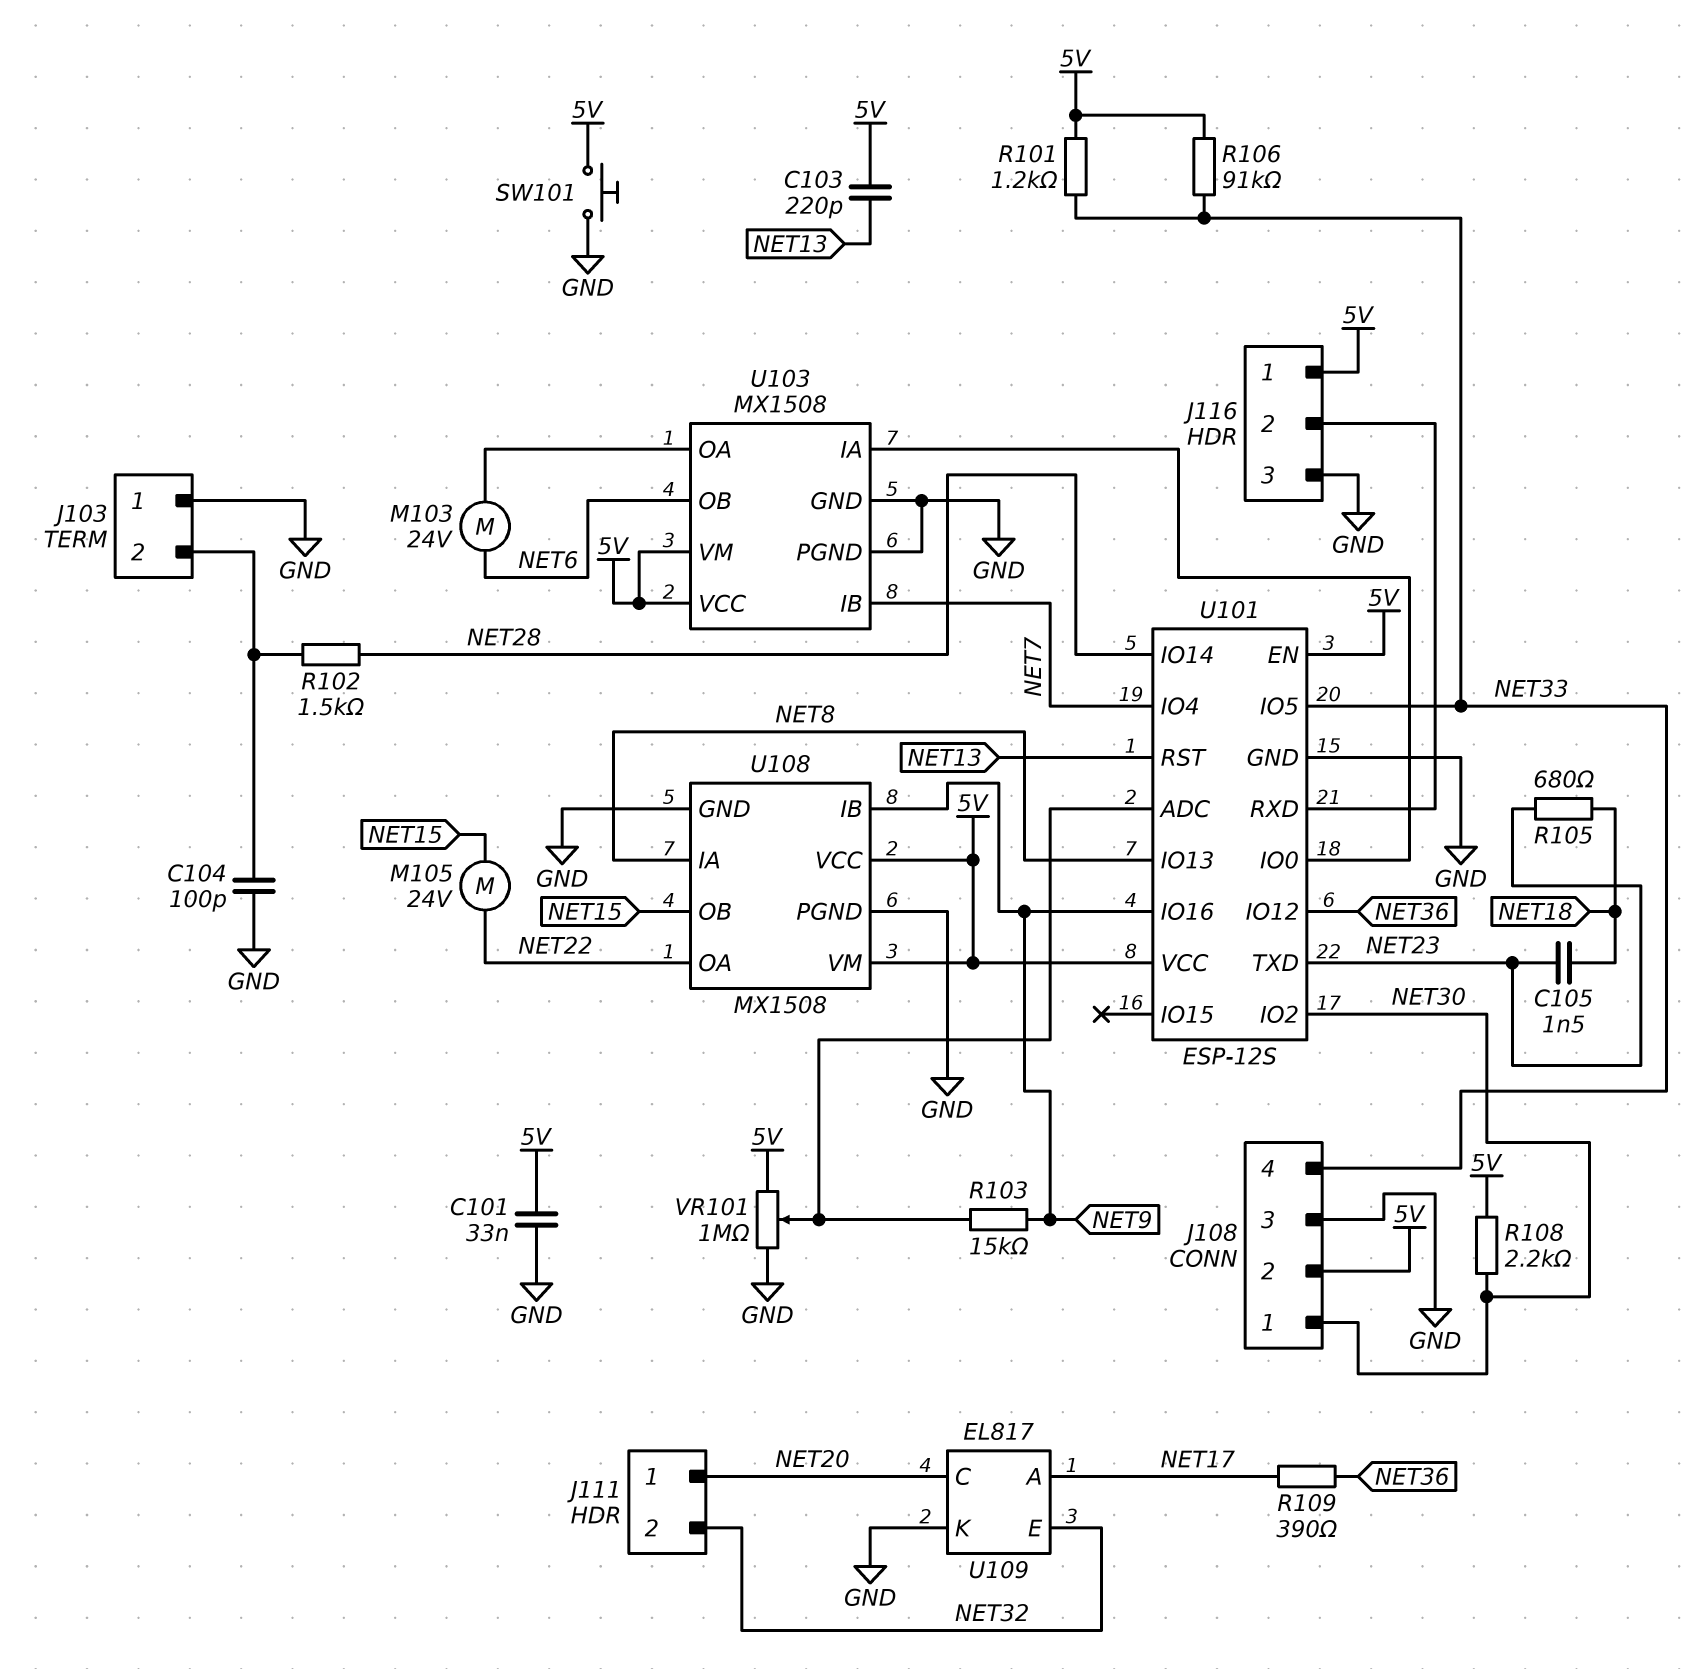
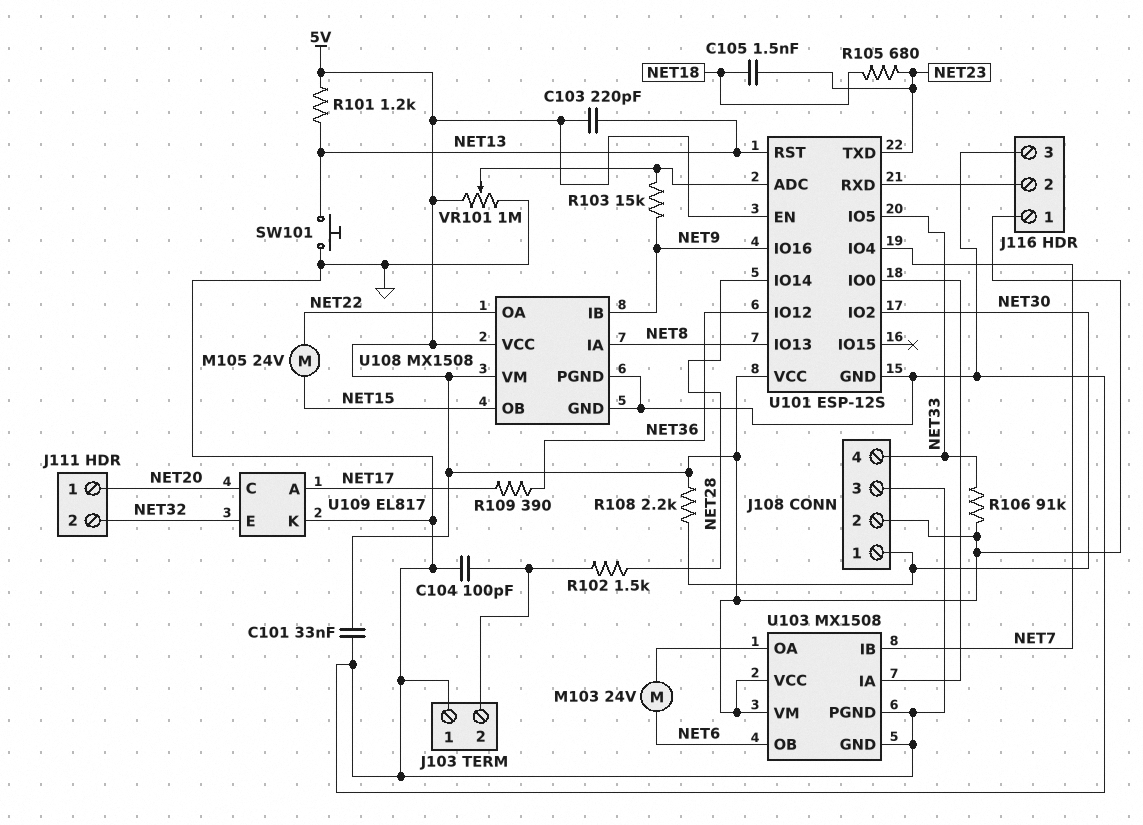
R101: 1.2k (5V, NET33) -> 1.2k (5V, NET13)
SW101: button (5V, GND) -> button (GND, NET13)

